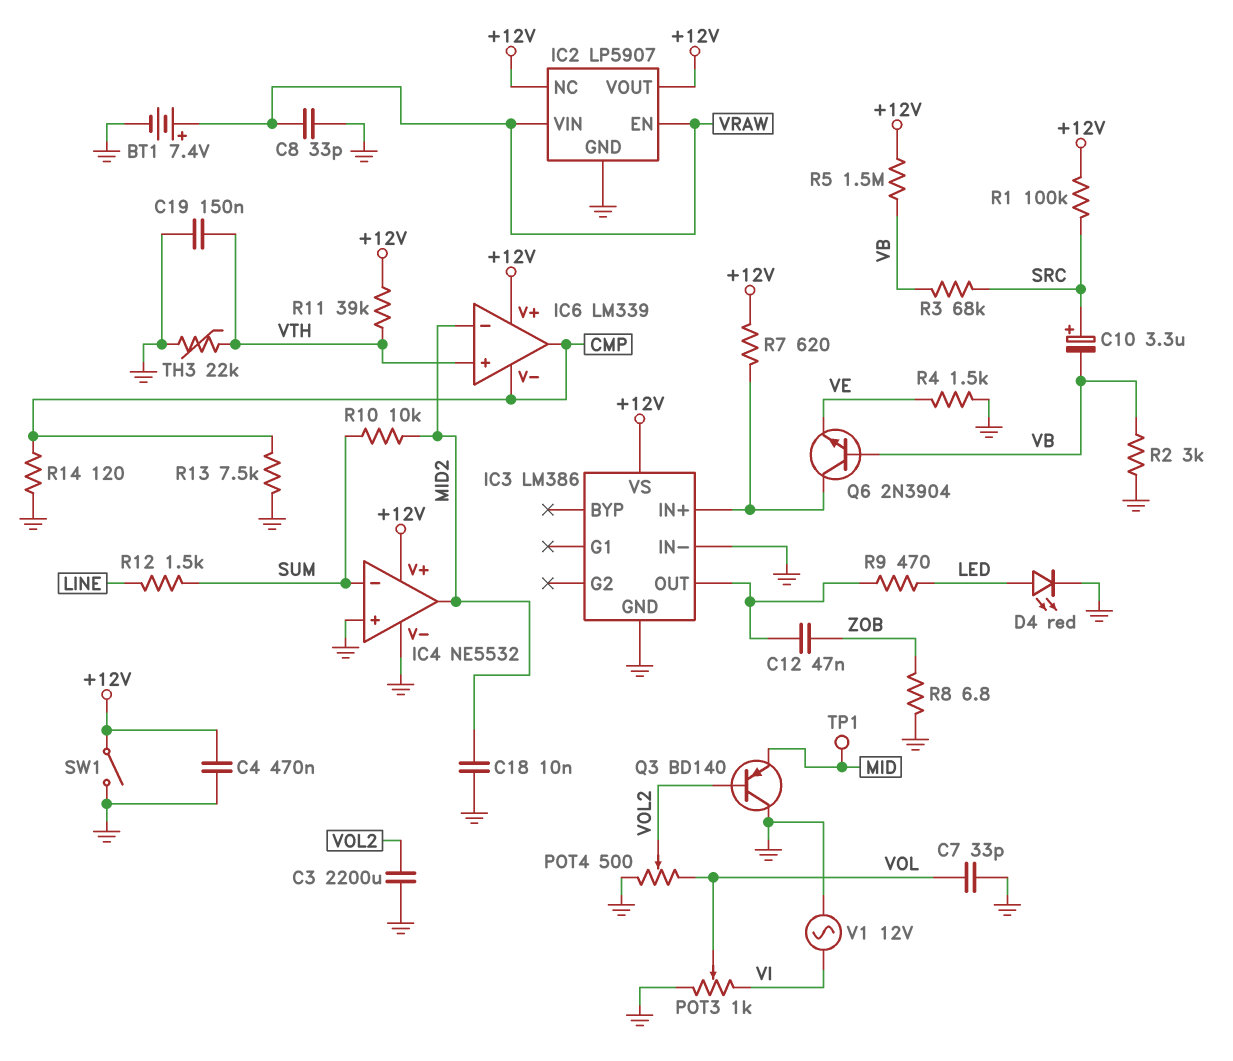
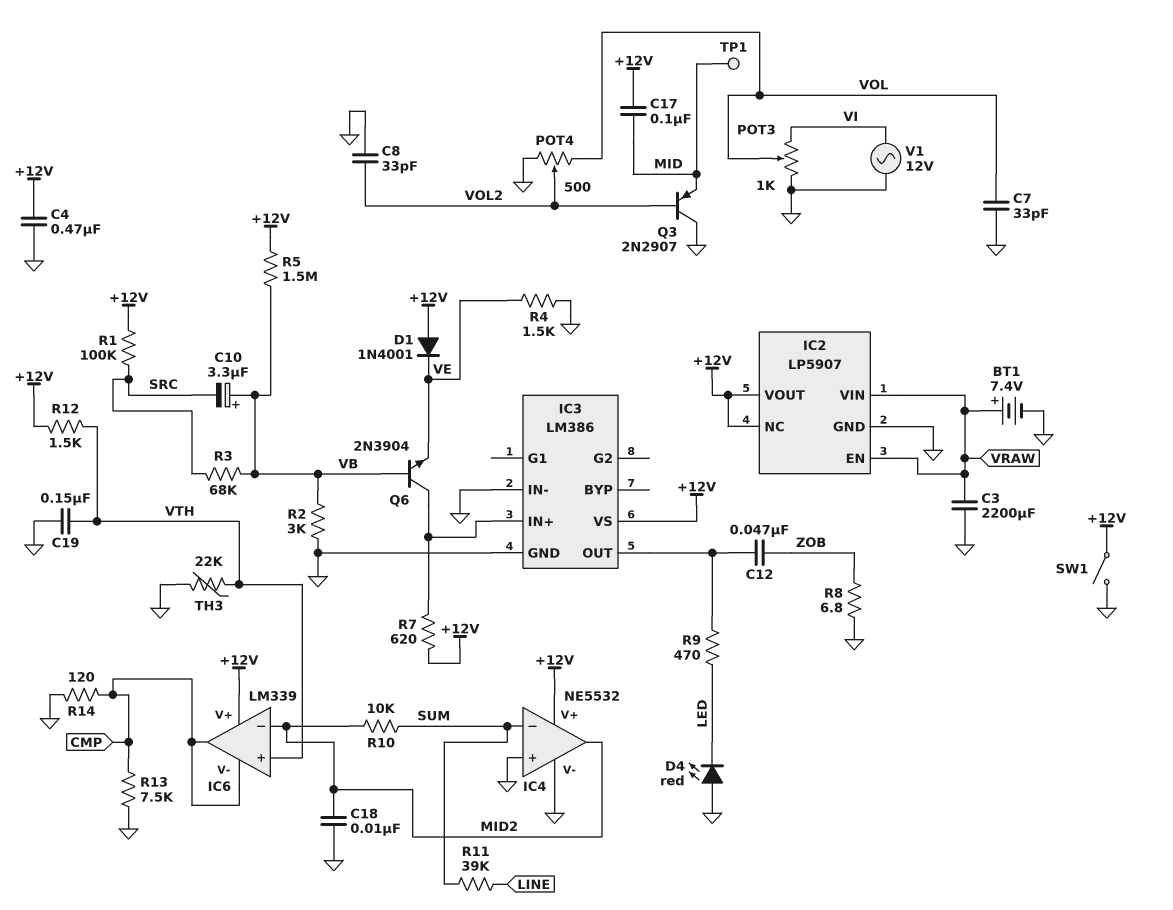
C3: 2200uF (GND, VOL2) -> 2200uF (GND, VRAW)
C8: 33pF (GND, VRAW) -> 33pF (GND, VOL2)
C10: 3.3uF (plus SRC, minus VB) -> 3.3uF (plus VB, minus SRC)
C17: none -> 100nF (+12V, MID)
D1: none -> diode 1N4001 (A +12V, K VE)
D4: LED red (A LED, K GND) -> LED red (A GND, K LED)
Q3: PNP BD140 (B VOL2, C GND, E MID) -> PNP 2N2907 (B VOL2, C GND, E MID)
R11: 39k (+12V, VTH) -> 39k (LINE, SUM)
R12: 1.5k (LINE, SUM) -> 1.5k (+12V, VTH)

